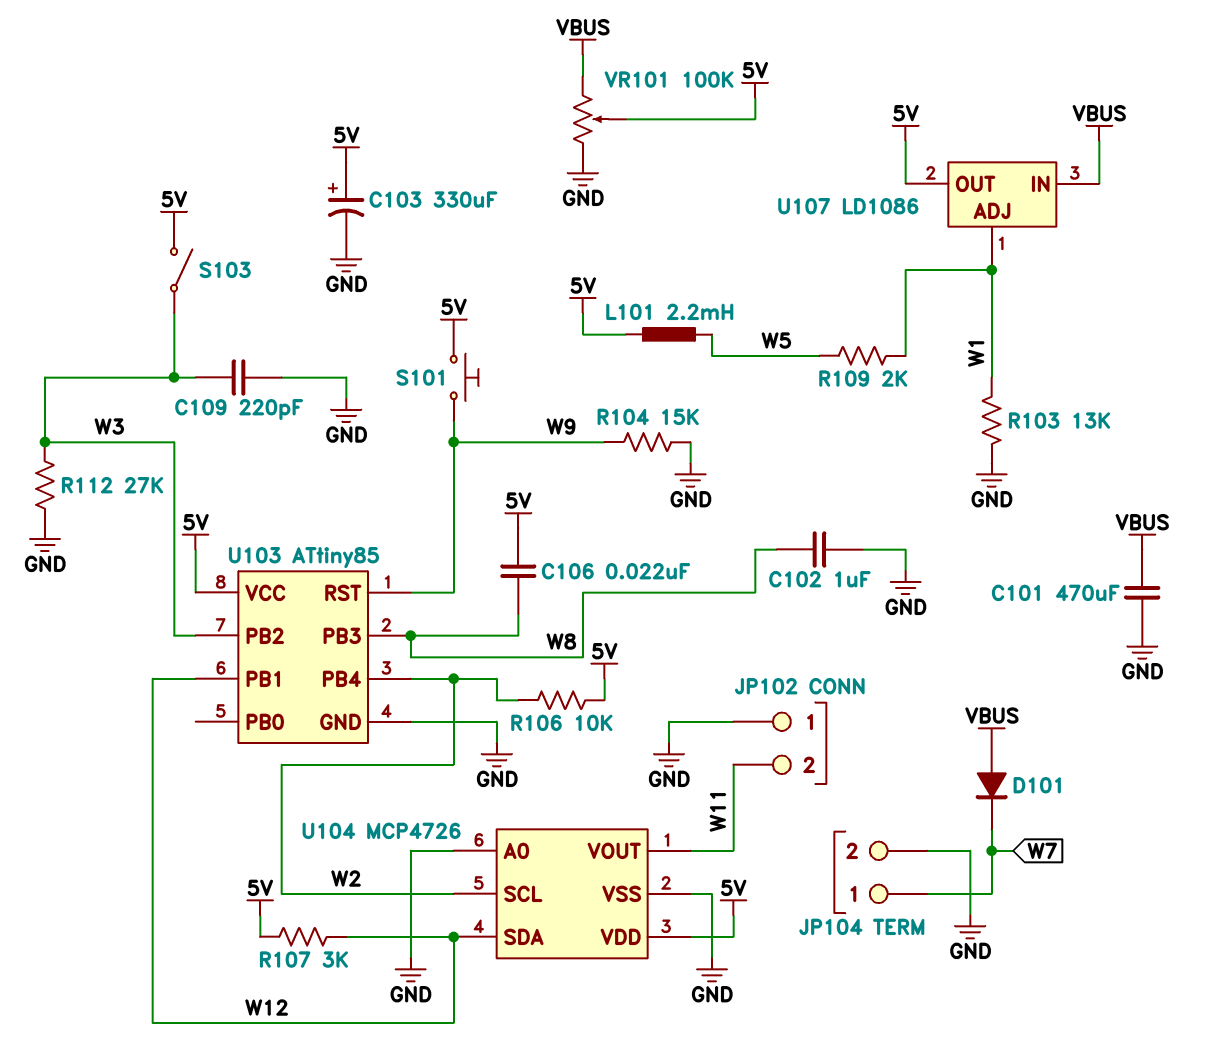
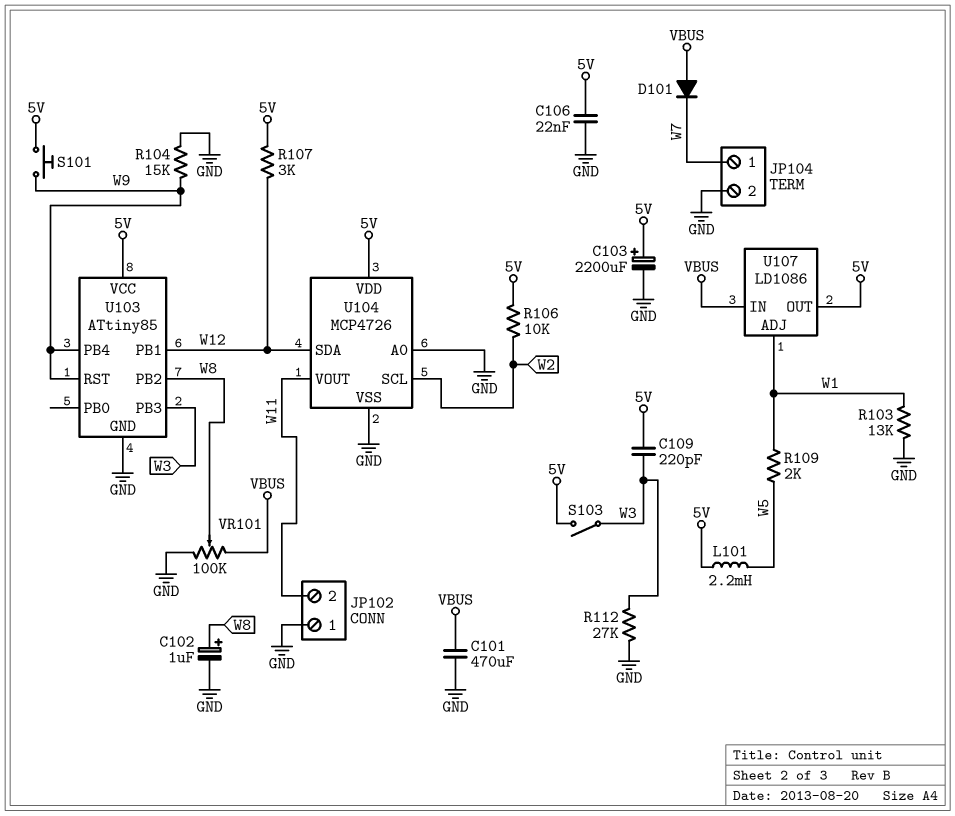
C102: 1uF (GND, W8) -> 1uF (plus W8, minus GND)
C103: 330uF (plus 5V, minus GND) -> 2200uF (plus 5V, minus GND)
C106: 22nF (5V, W8) -> 22nF (5V, GND)
C109: 220pF (GND, W3) -> 220pF (5V, W3)
U103 pin PB2: W3 -> W8
U103 pin PB3: W8 -> W3
U103 pin PB4: W2 -> W9
VR101: 100k (GND, VBUS, wiper 5V) -> 100k (GND, VBUS, wiper W8)

